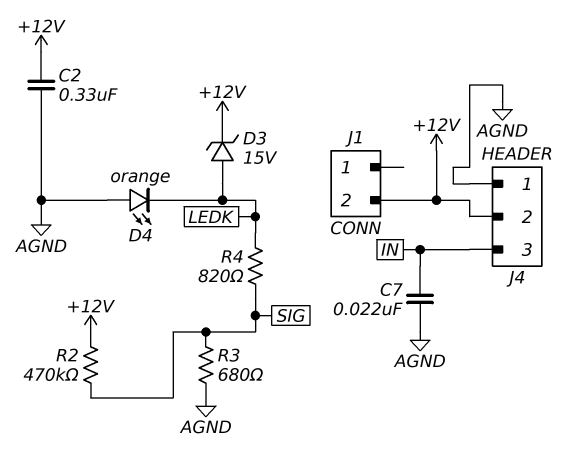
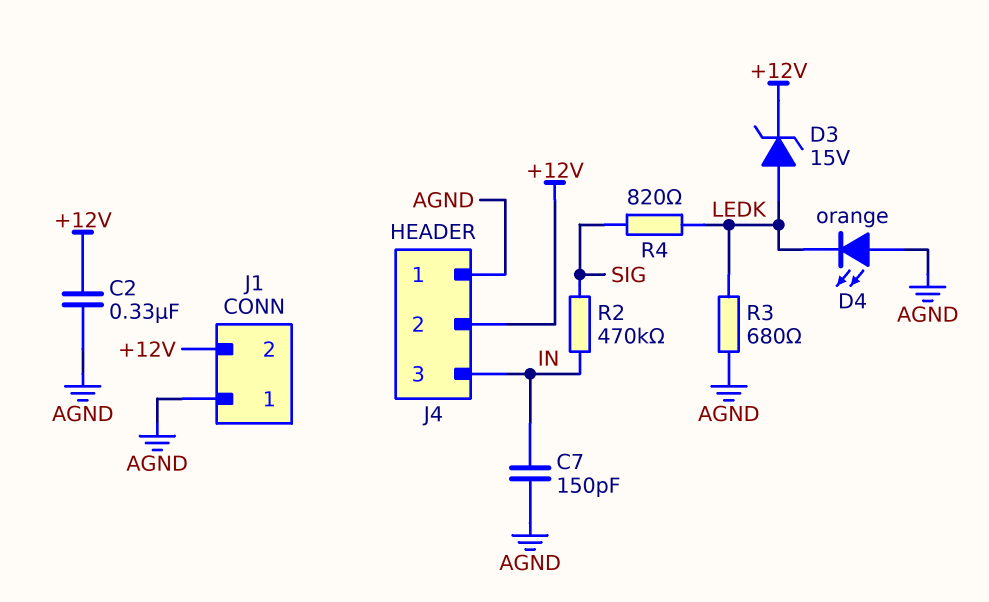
C7: 22nF (AGND, IN) -> 150pF (AGND, IN)
J1 pin 1: none -> AGND
R2: 470k (+12V, SIG) -> 470k (IN, SIG)
R3: 680 (AGND, SIG) -> 680 (AGND, LEDK)

